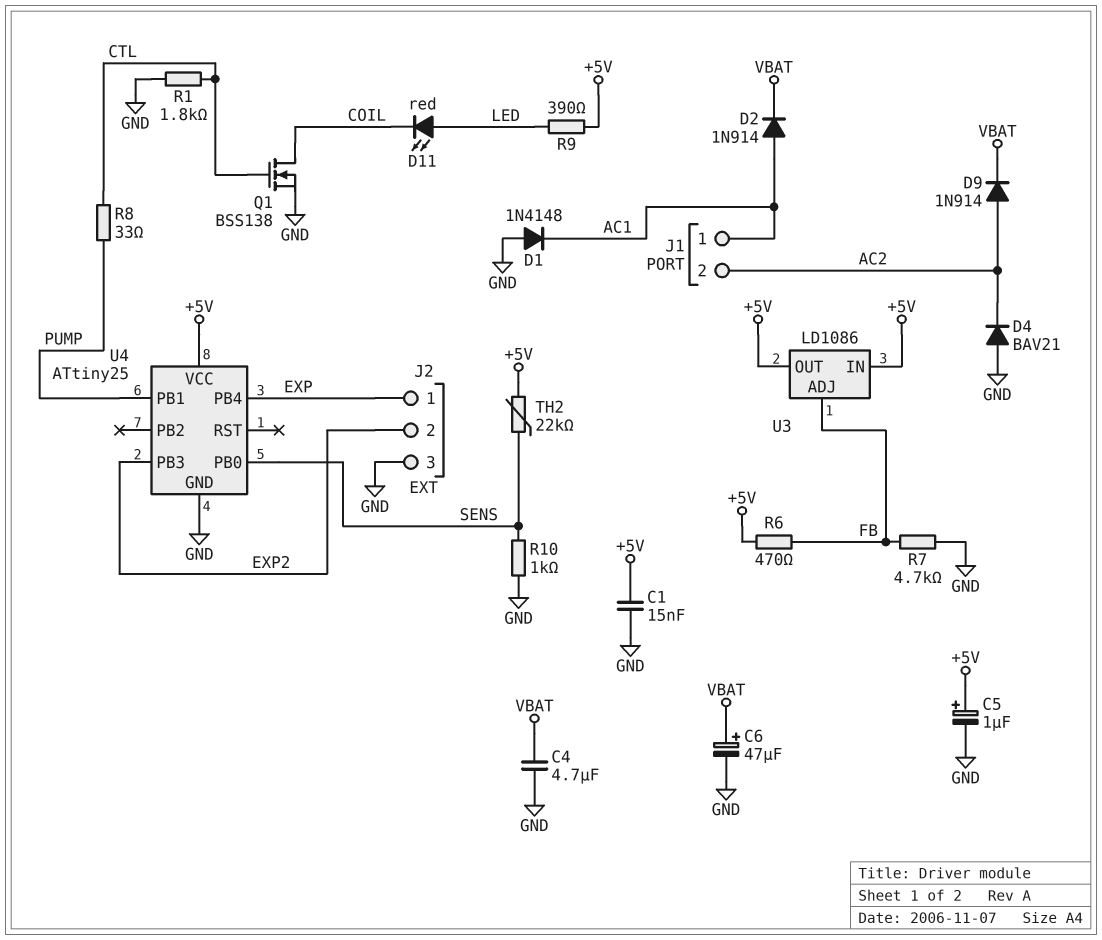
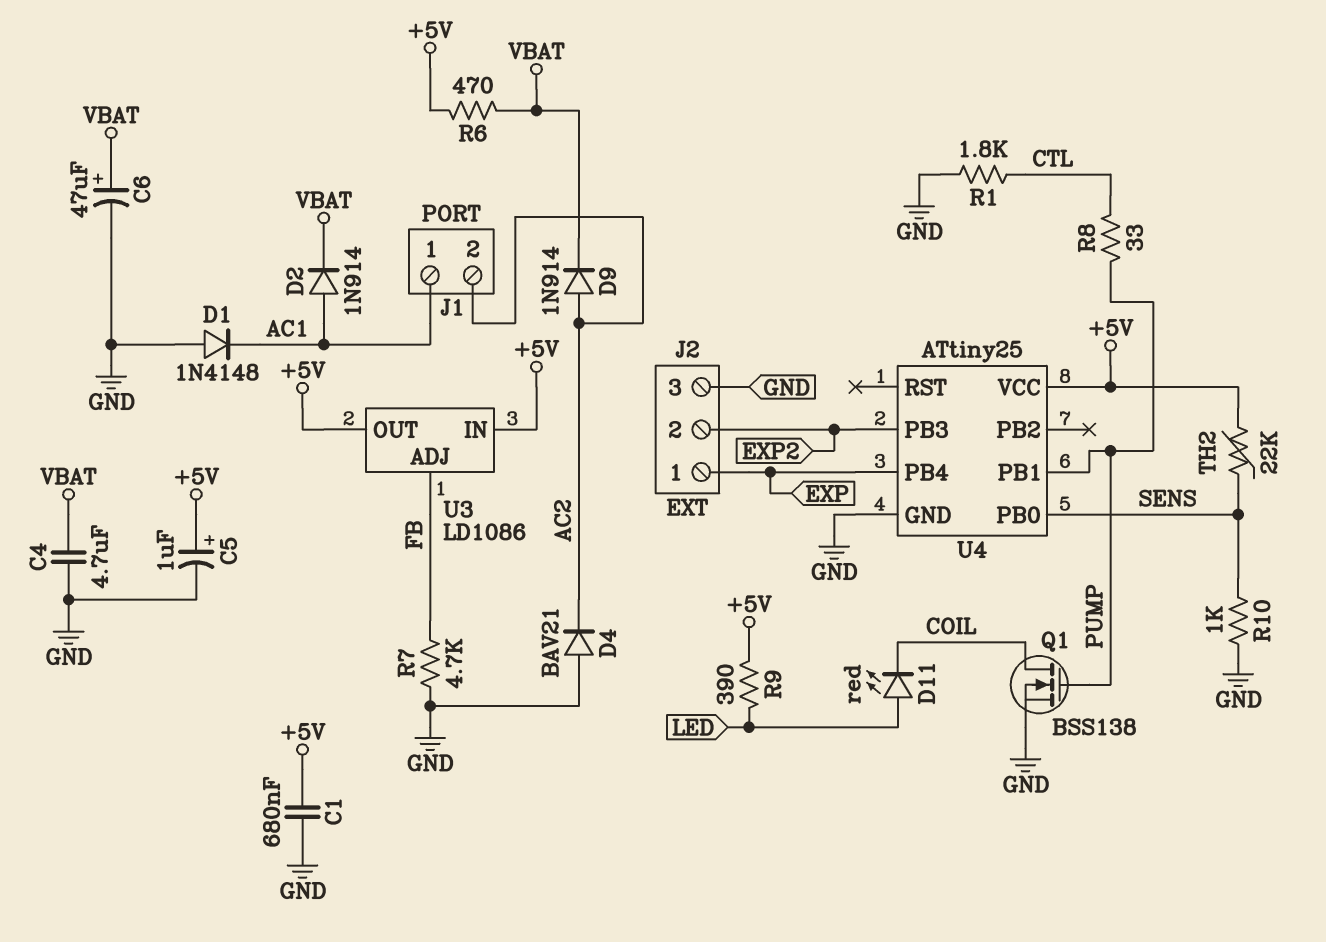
C1: 15nF (+5V, GND) -> 680nF (+5V, GND)
Q1: NMOS BSS138 (G CTL, D COIL, S GND) -> NMOS BSS138 (G PUMP, D COIL, S GND)
R6: 470 (+5V, FB) -> 470 (+5V, VBAT)

